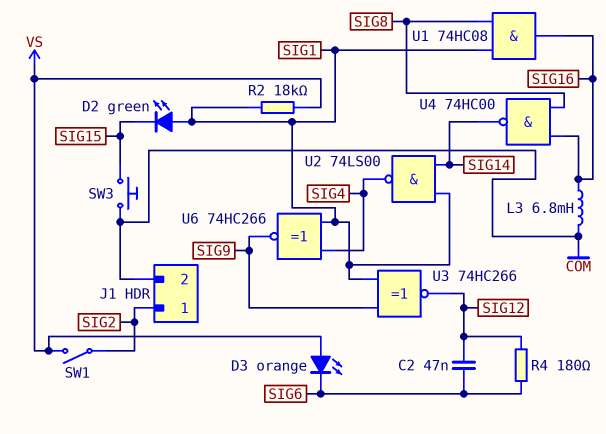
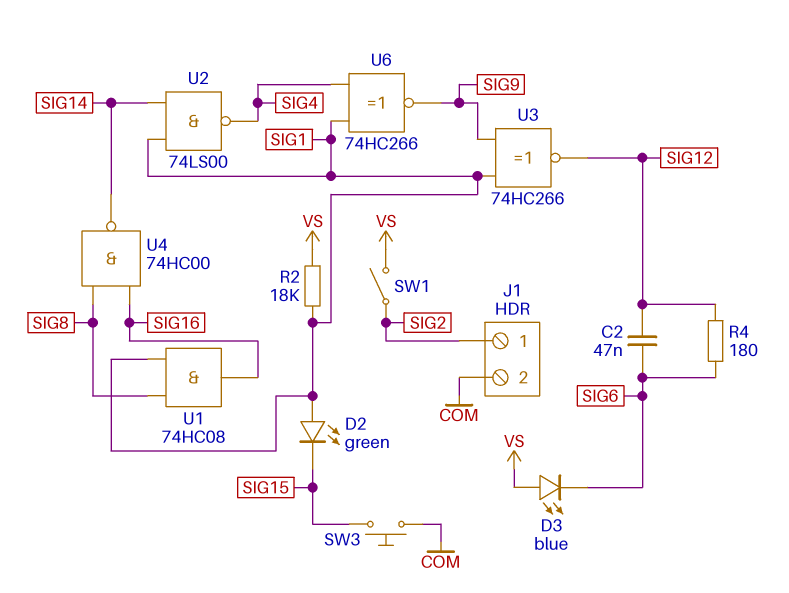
D3: LED orange (A VS, K SIG6) -> LED blue (A VS, K SIG6)
L3: 6.8mH (COM, SIG16) -> none

